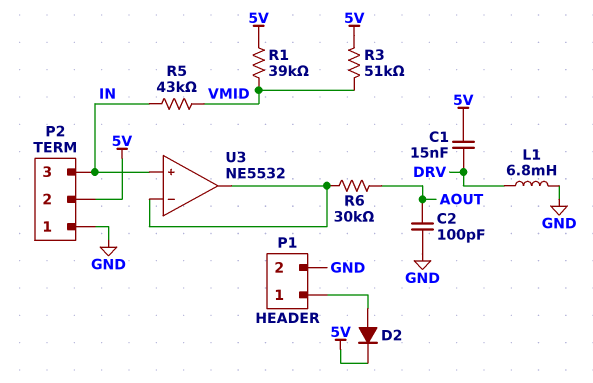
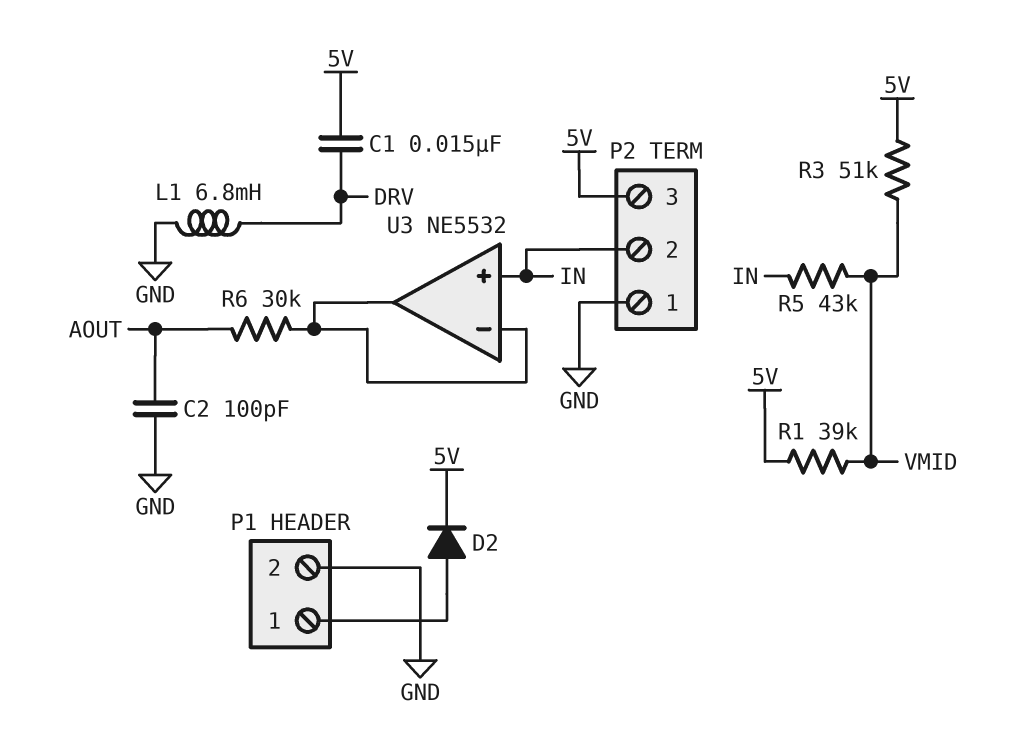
P2 pin 2: 5V -> IN
P2 pin 3: IN -> 5V

